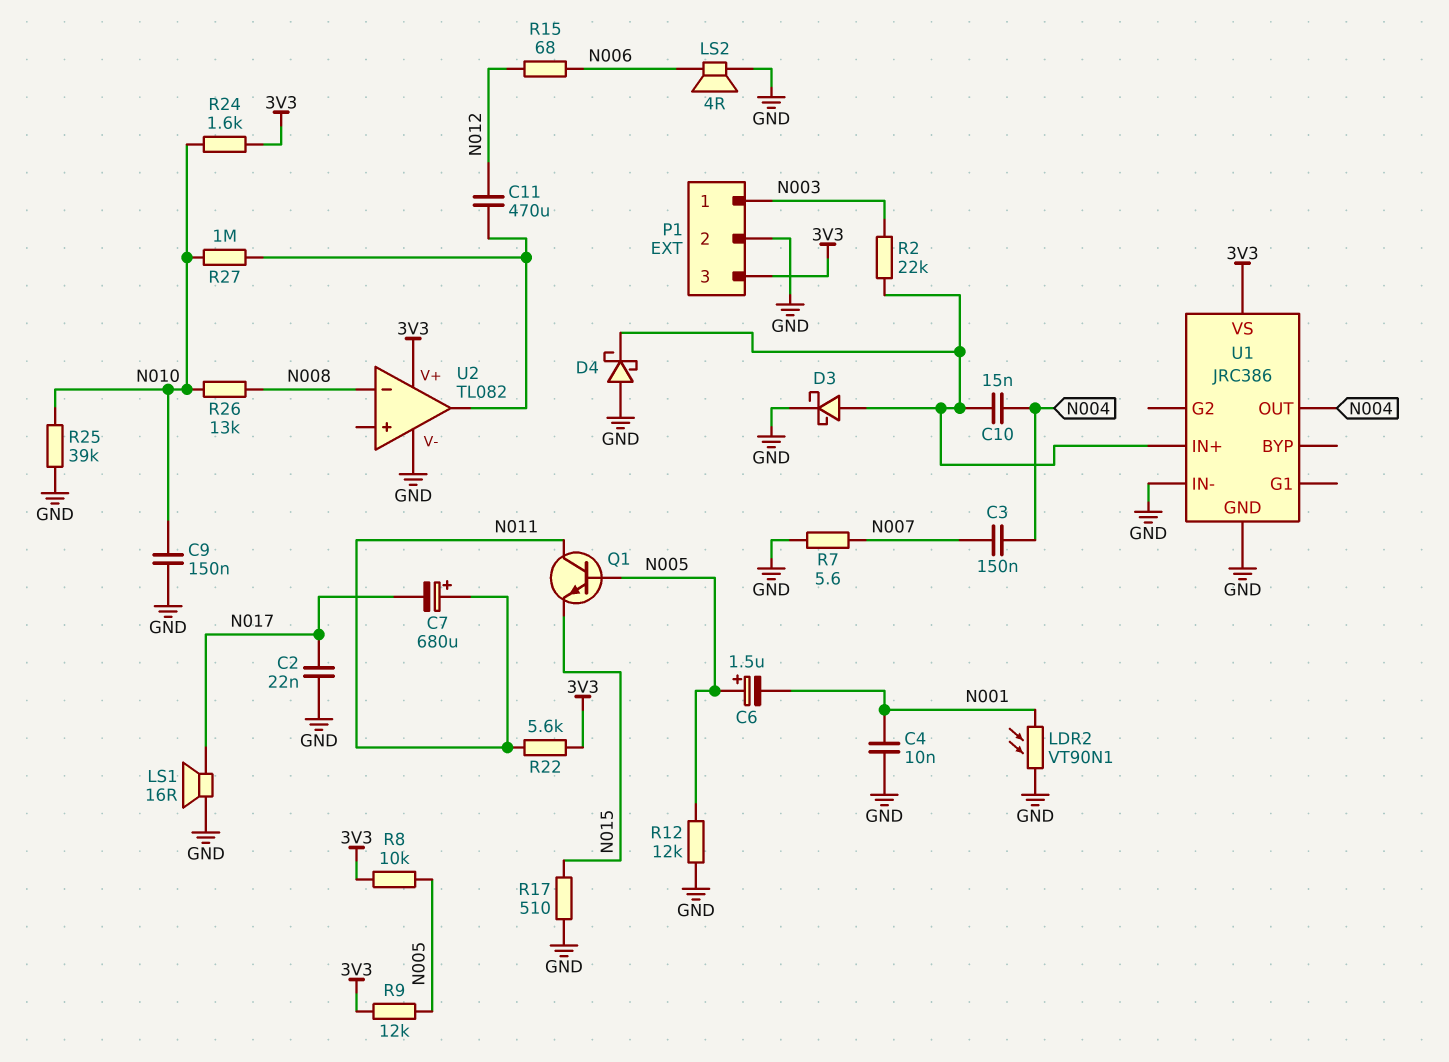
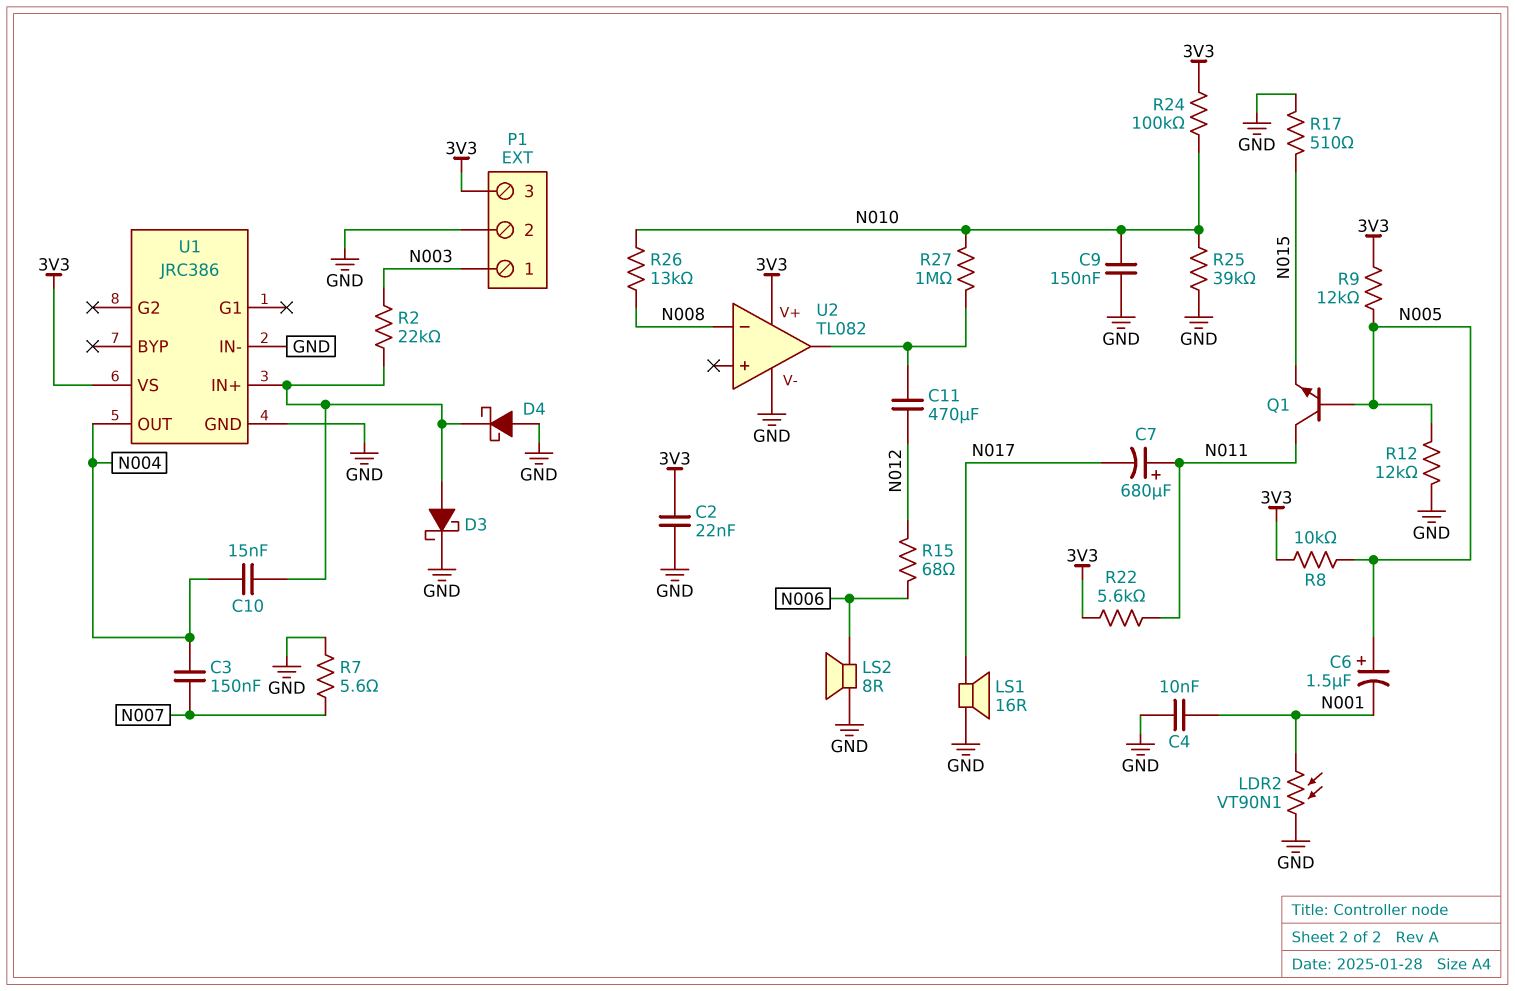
C2: 22nF (GND, N017) -> 22nF (3V3, GND)
LS2: speaker 4R (GND, N006) -> speaker 8R (GND, N006)
R24: 1.6k (3V3, N010) -> 100k (3V3, N010)

